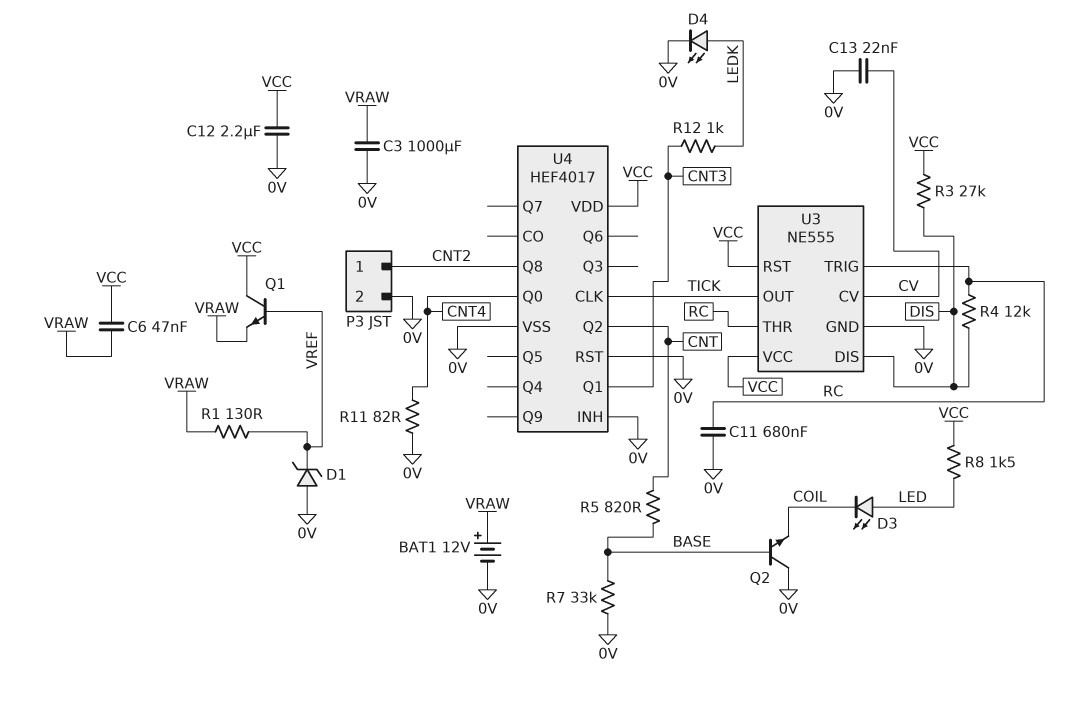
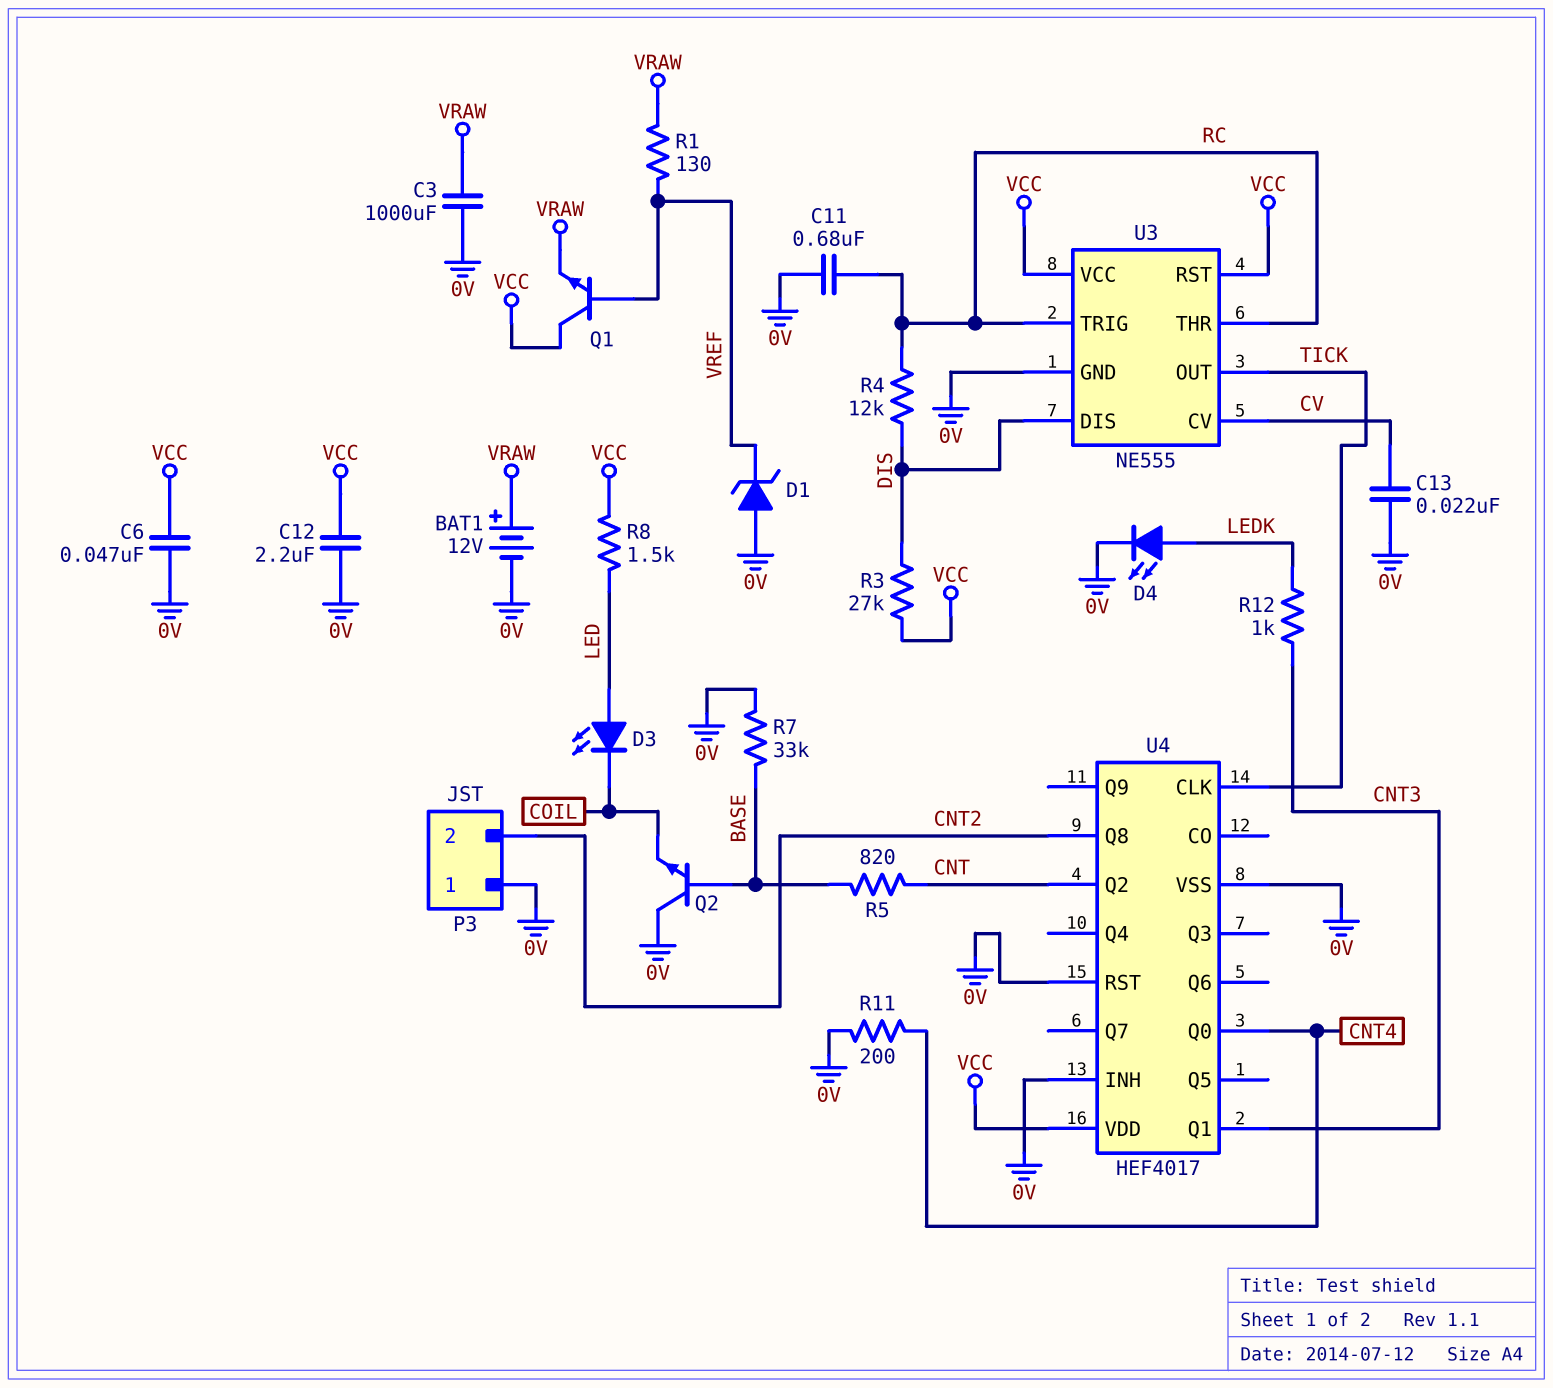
C6: 47nF (VCC, VRAW) -> 47nF (0V, VCC)
P3 pin 1: CNT2 -> 0V
P3 pin 2: 0V -> CNT2
R11: 82 (0V, CNT4) -> 200 (0V, CNT4)

